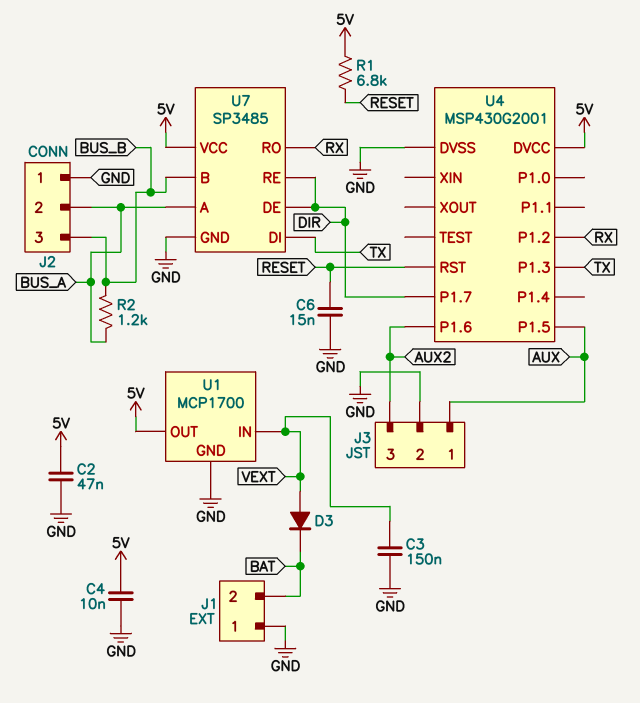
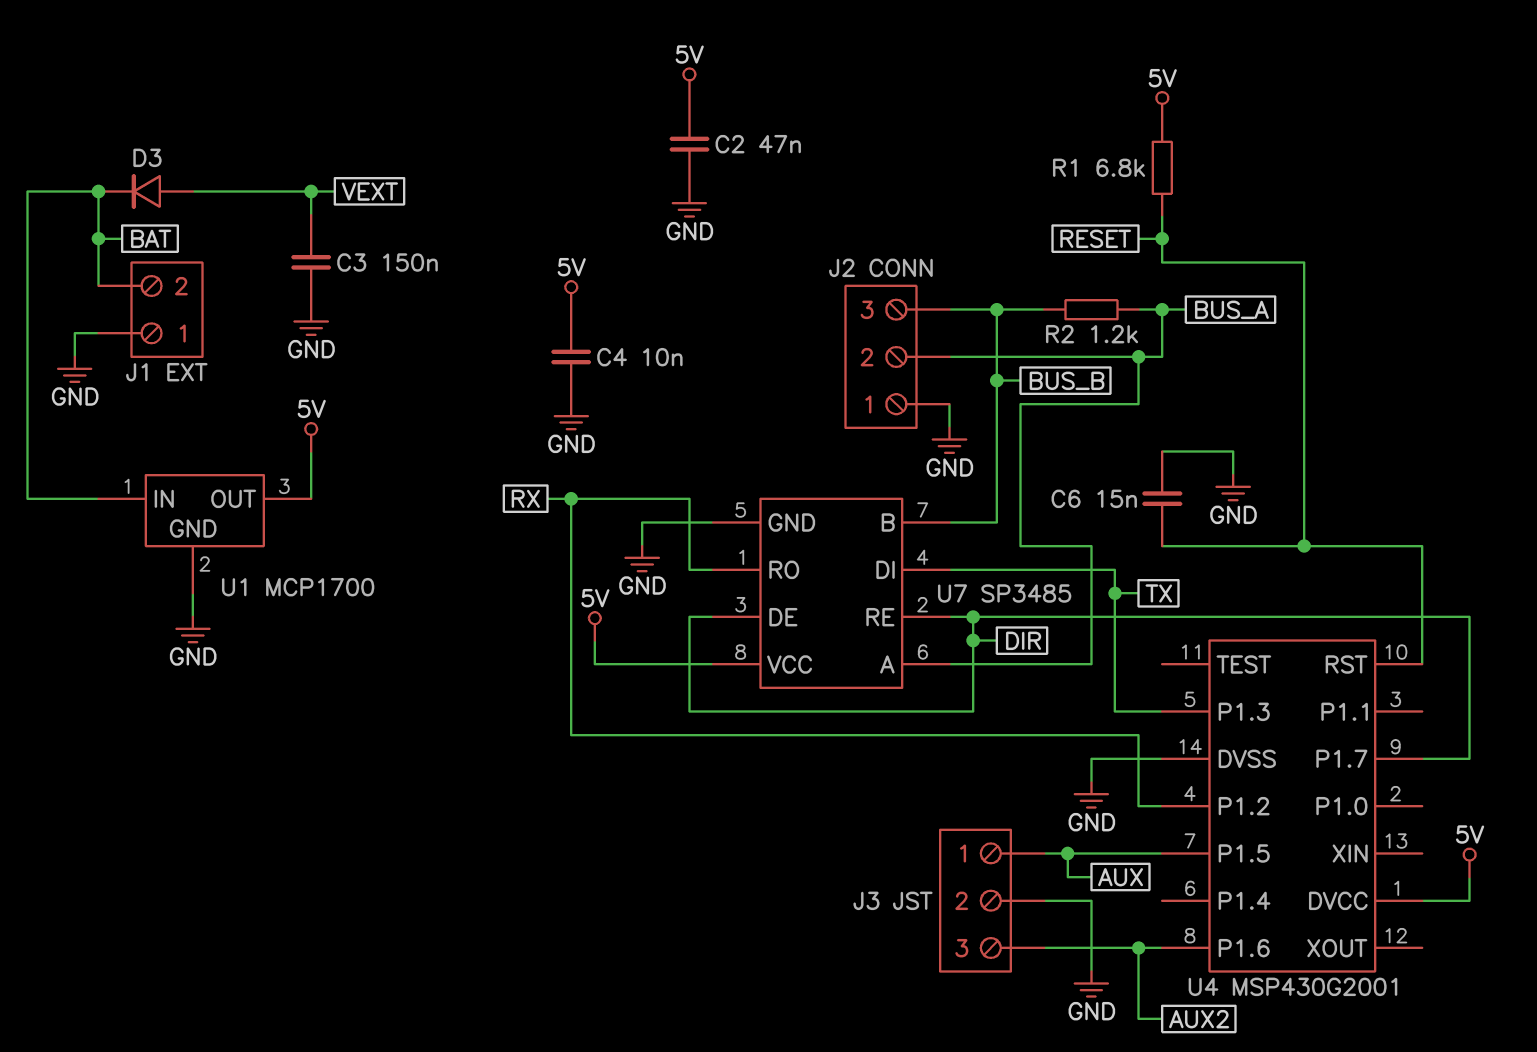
U1 pin IN: VEXT -> BAT

